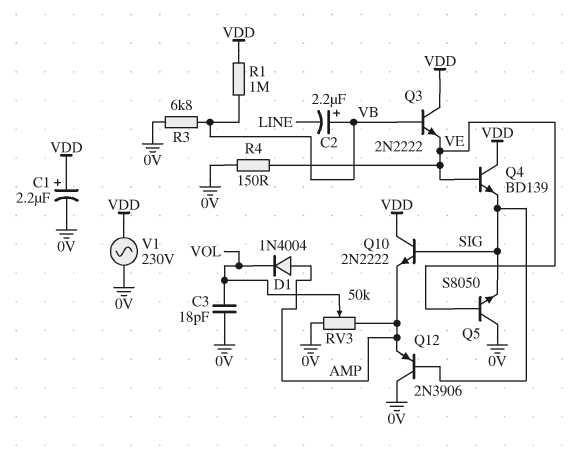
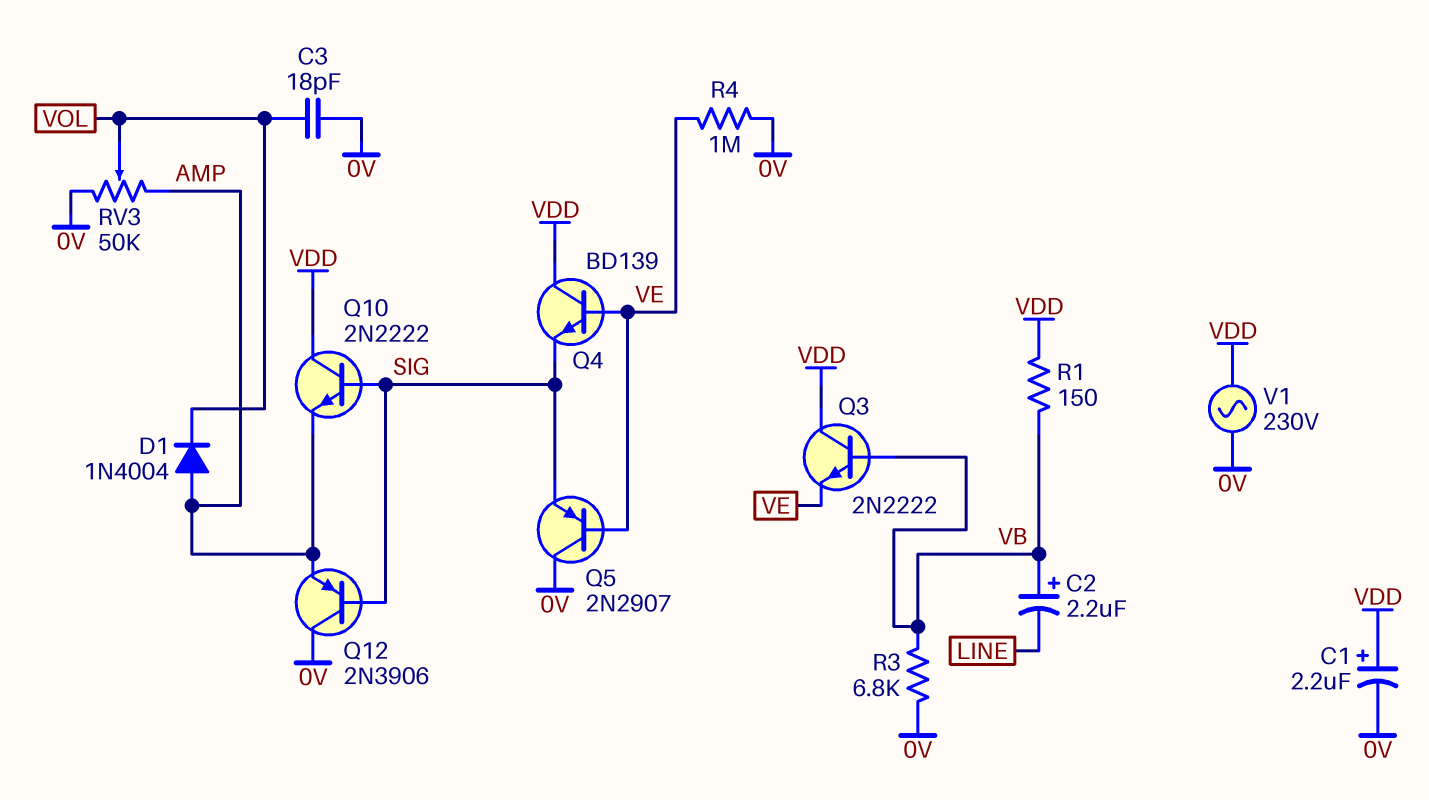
Q5: NPN S8050 (B VE, C 0V, E SIG) -> PNP 2N2907 (B VE, C 0V, E SIG)
R1: 1M (VB, VDD) -> 150 (VB, VDD)
R4: 150 (0V, VE) -> 1M (0V, VE)

